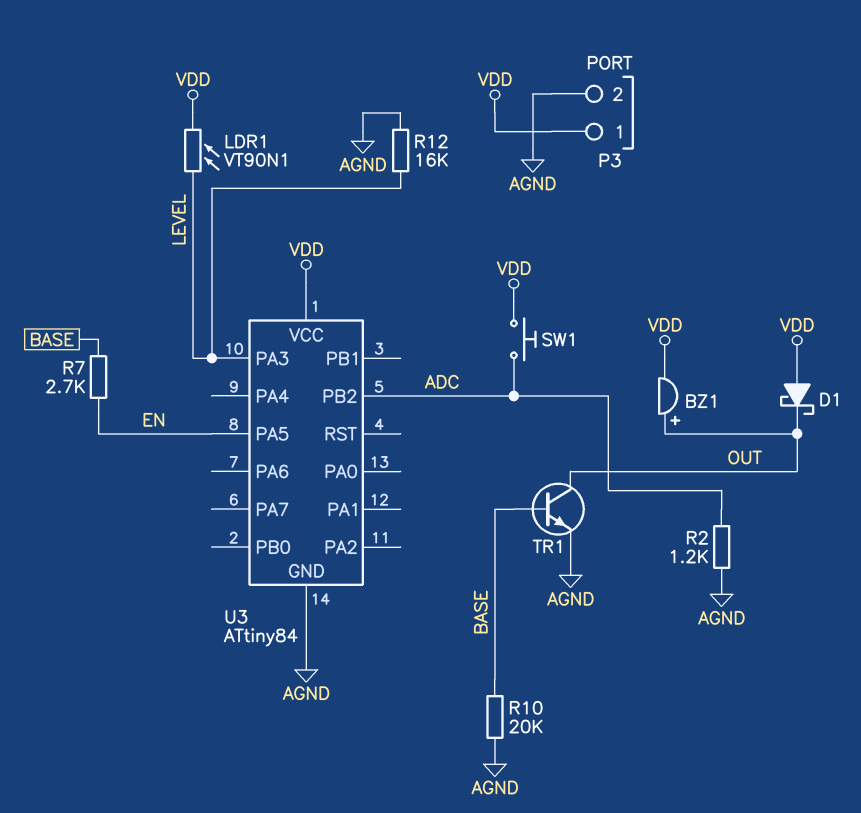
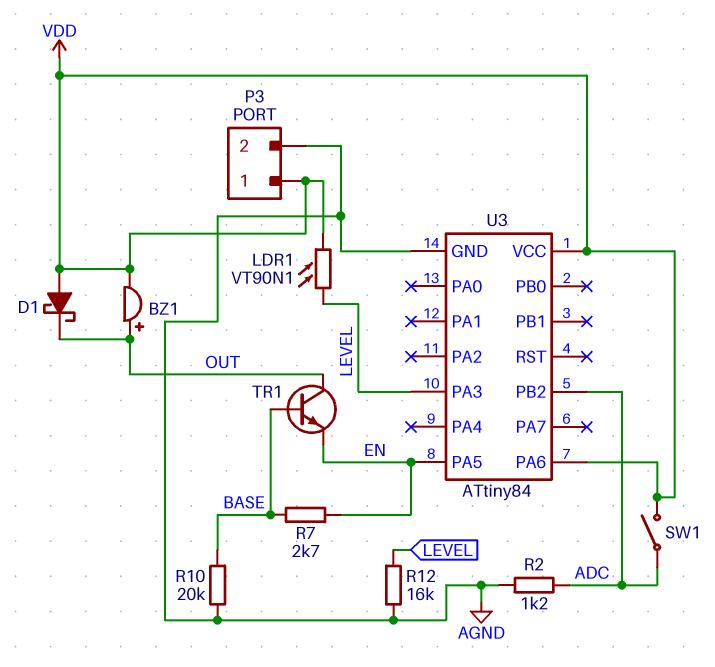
SW1: button (ADC, VDD) -> switch (ADC, VDD)
TR1: NPN (B BASE, C OUT, E AGND) -> NPN (B BASE, C OUT, E EN)
U3 pin PA6: none -> VDD

